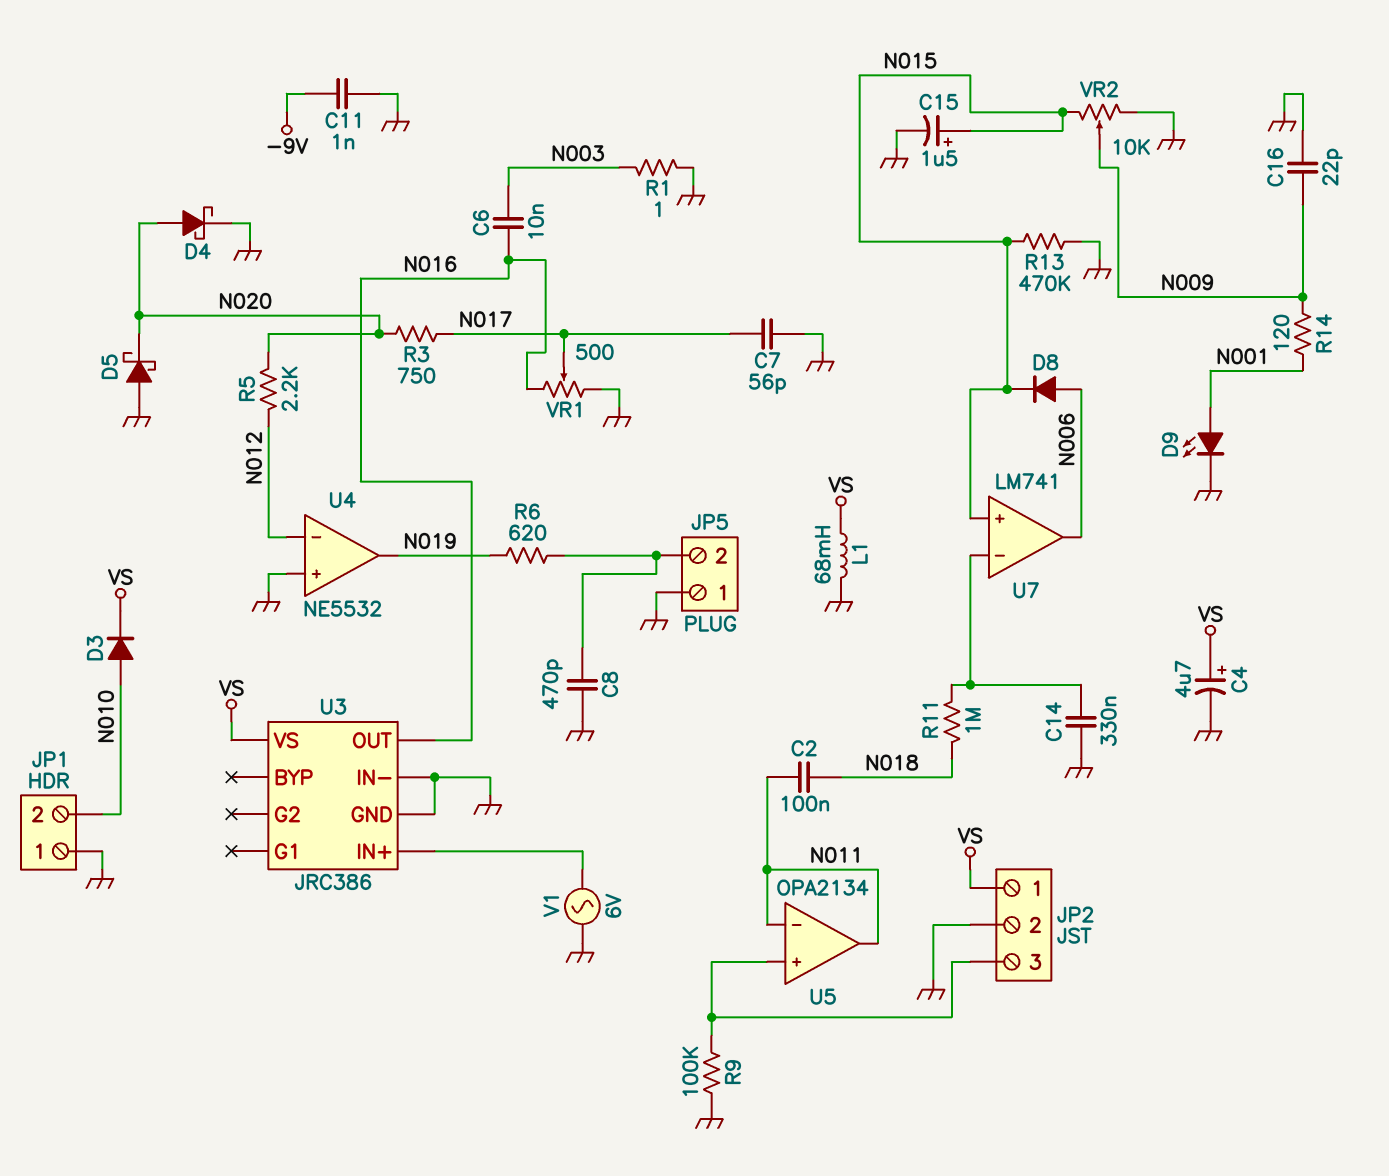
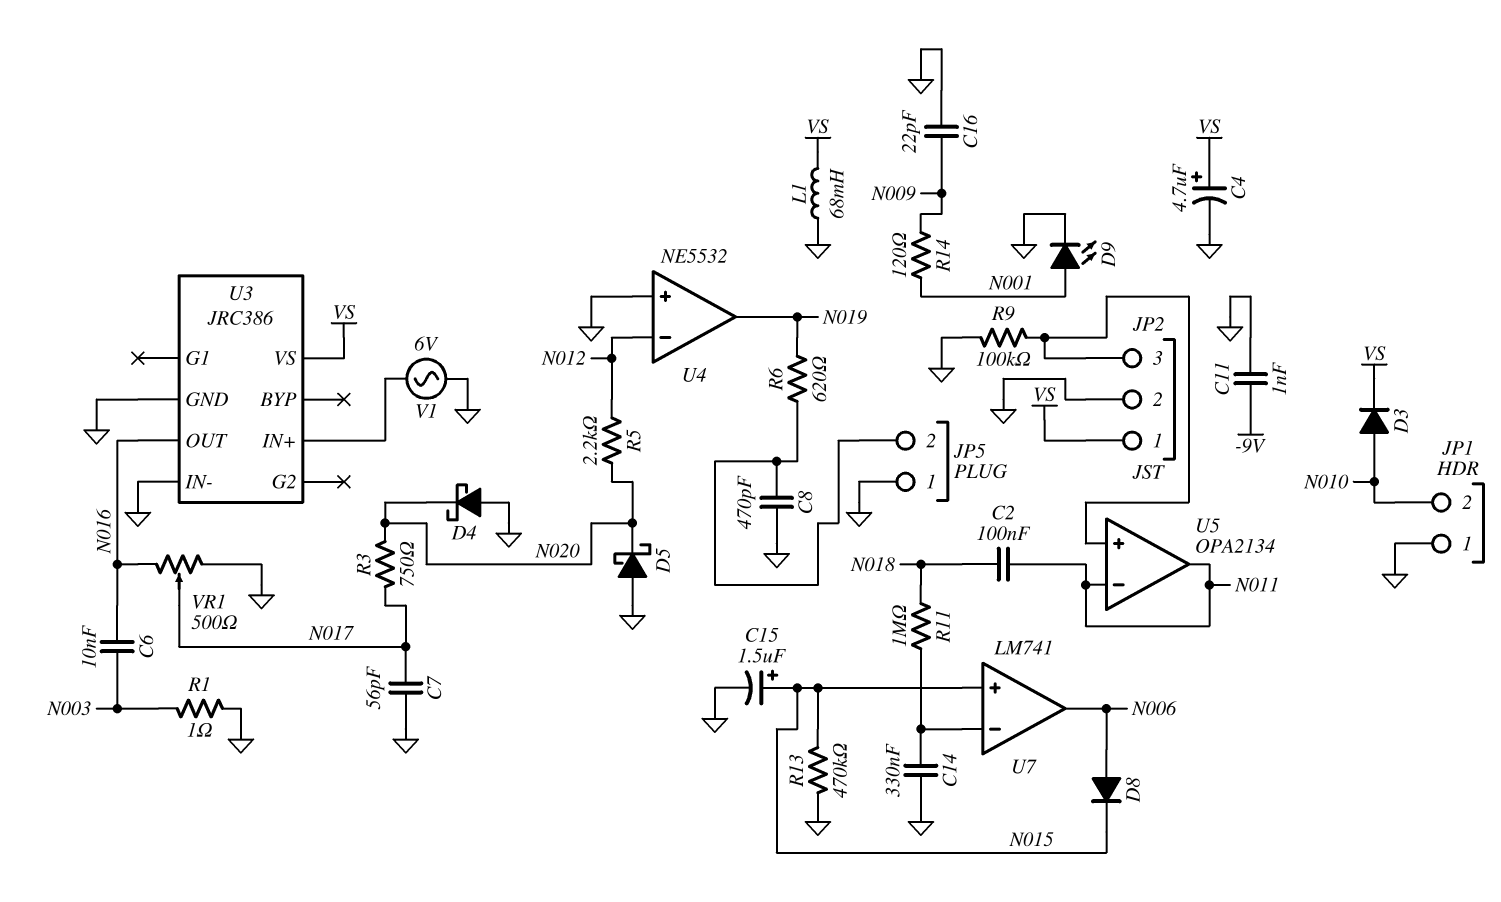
D4: schottky (A N020, K GND) -> schottky (A GND, K N020)
VR2: 10k (GND, N015, wiper N009) -> none

